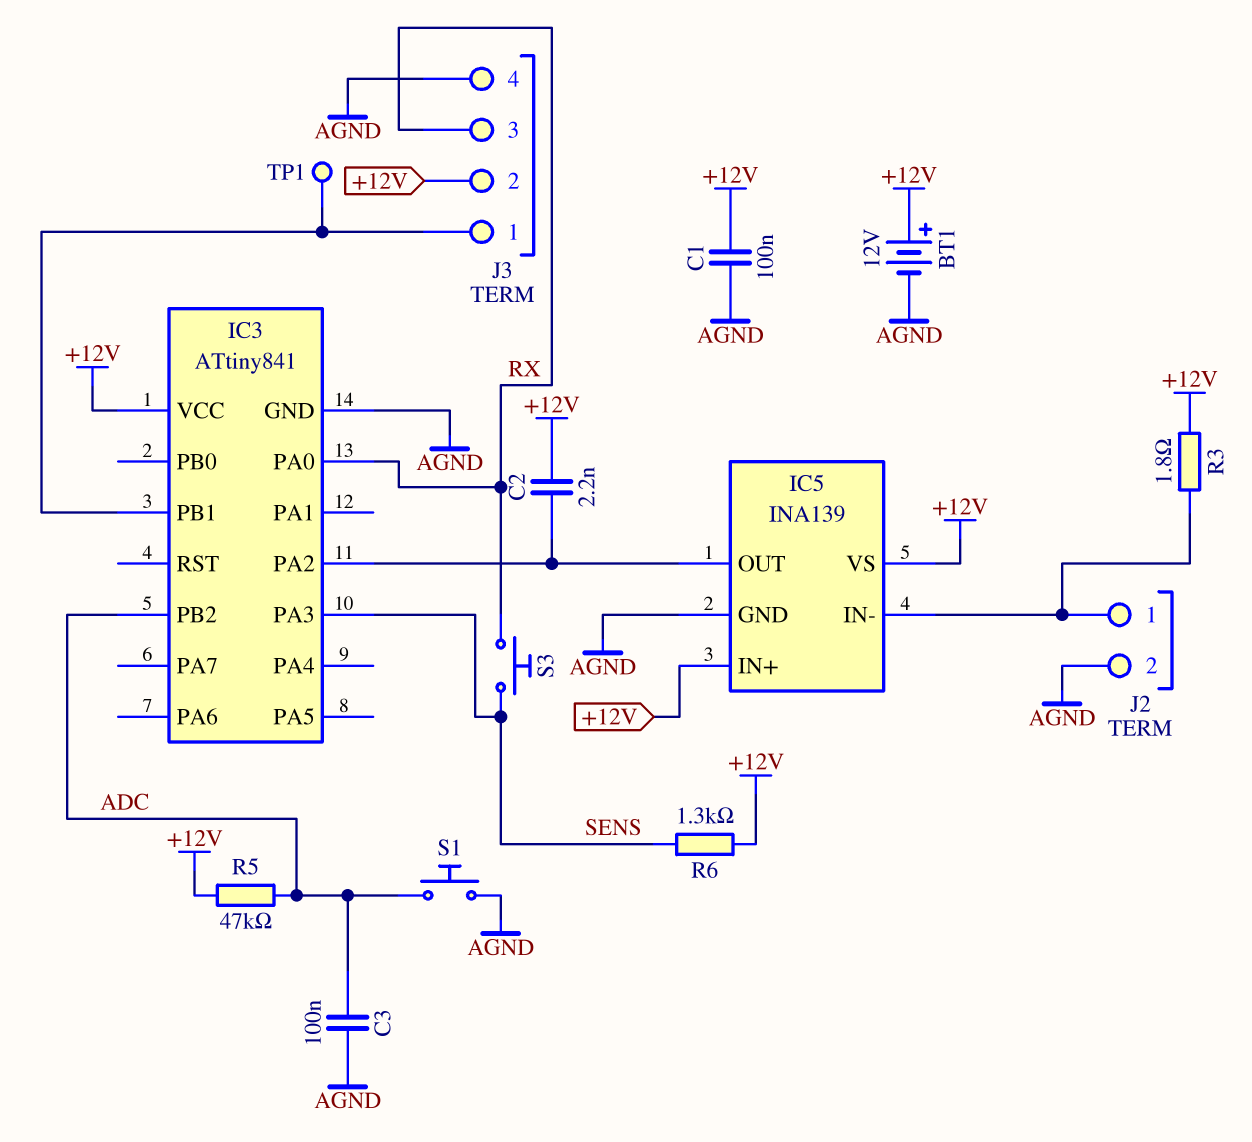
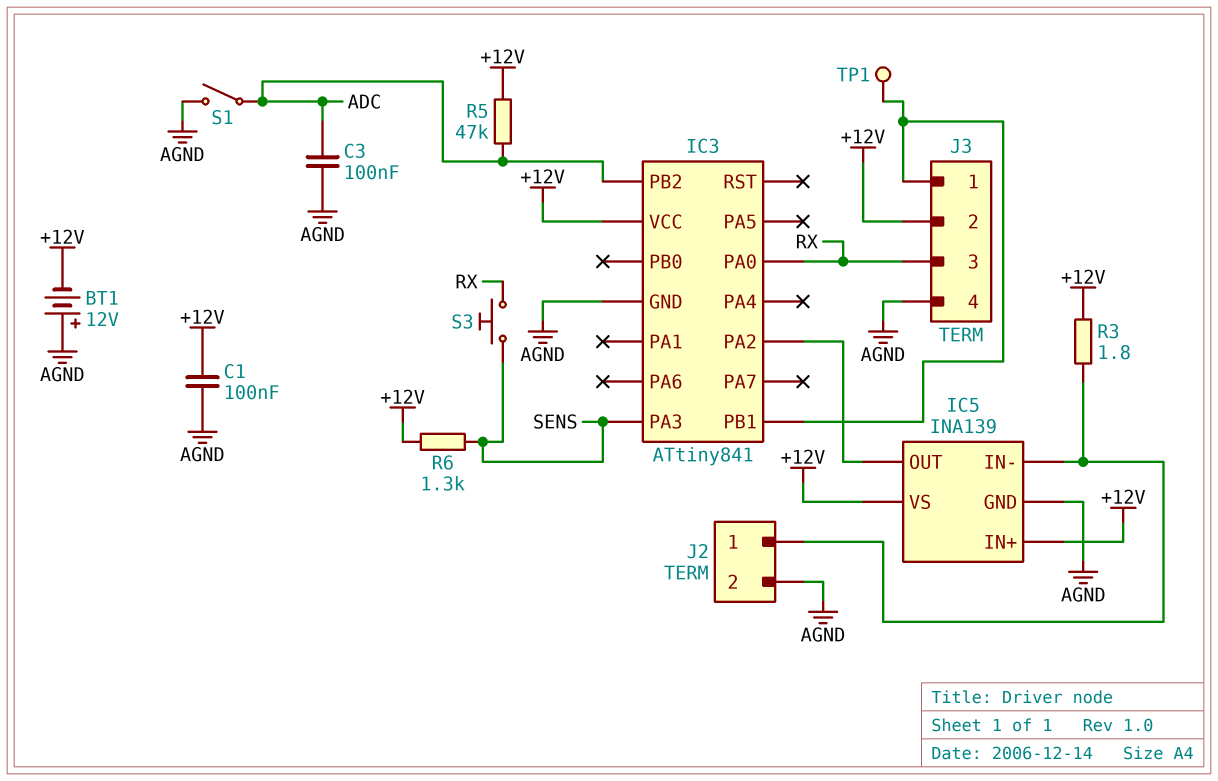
BT1: 12V (plus +12V, minus AGND) -> 12V (plus AGND, minus +12V)
C2: 2.2nF (+12V, IC3/PA2) -> none
S1: button (ADC, AGND) -> switch (ADC, AGND)

